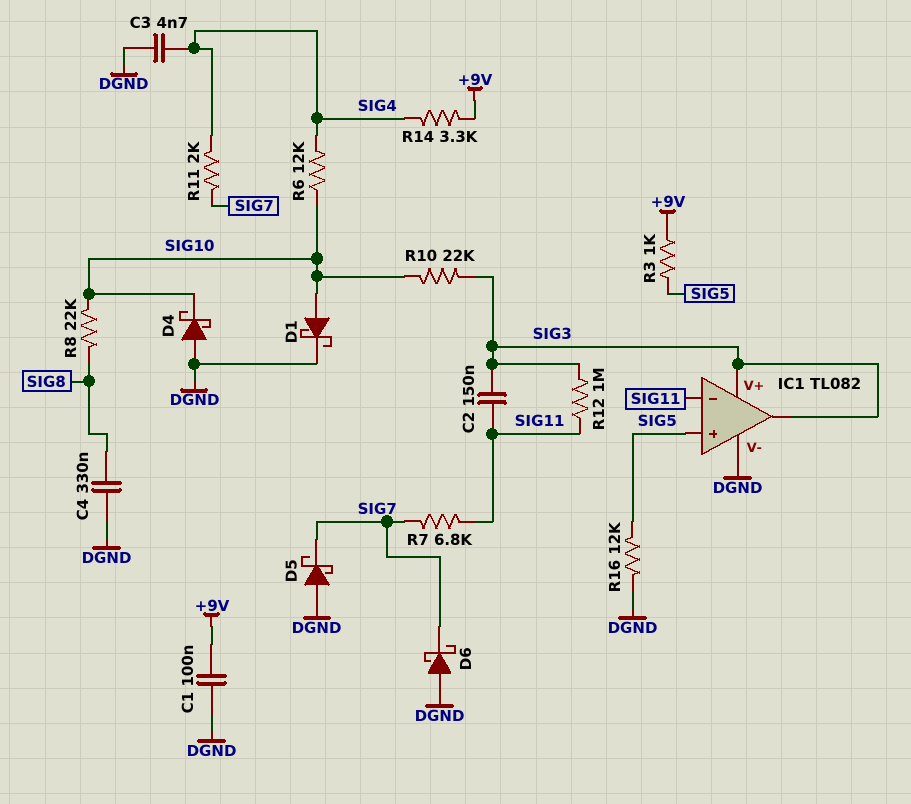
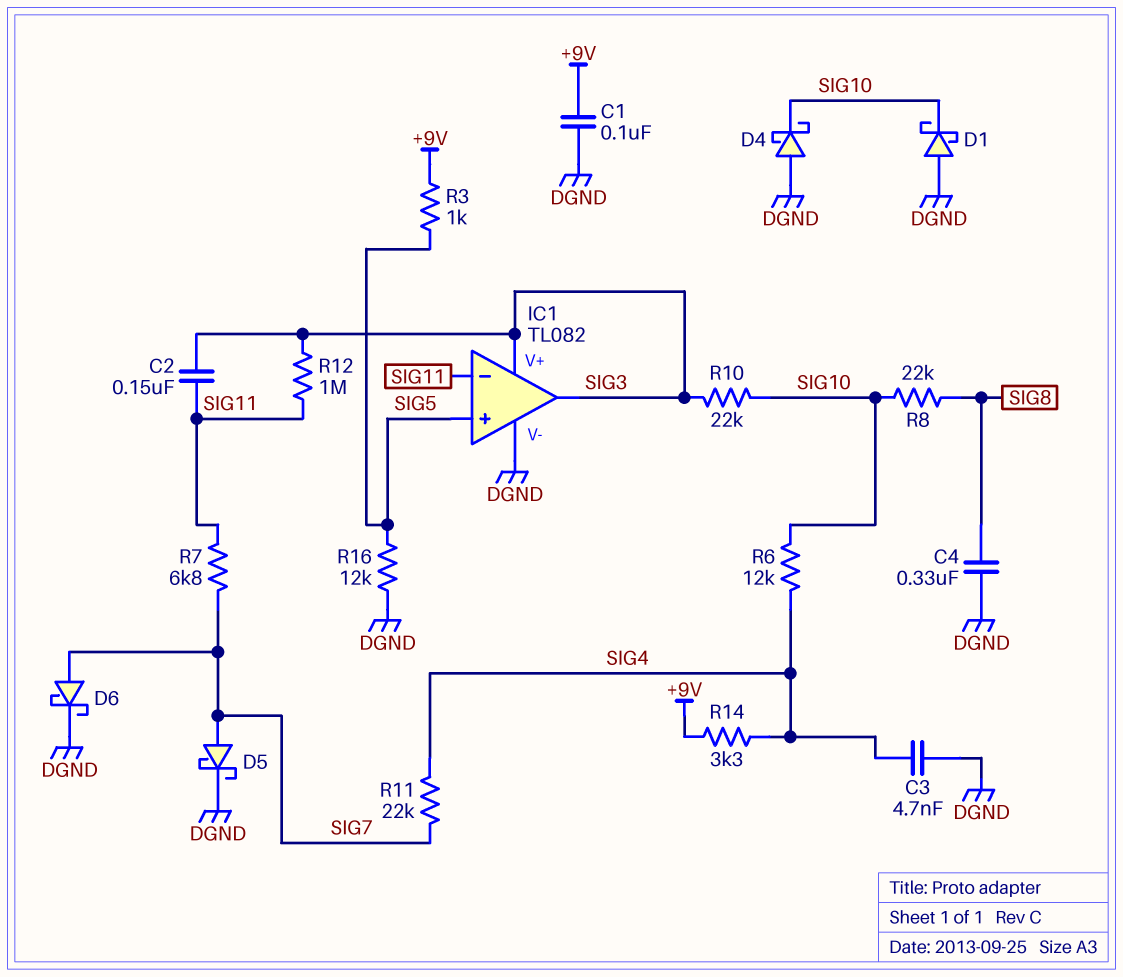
D1: schottky (A SIG10, K DGND) -> schottky (A DGND, K SIG10)
D5: schottky (A DGND, K SIG7) -> schottky (A SIG7, K DGND)
D6: schottky (A DGND, K SIG7) -> schottky (A SIG7, K DGND)
R11: 2k (SIG4, SIG7) -> 22k (SIG4, SIG7)

